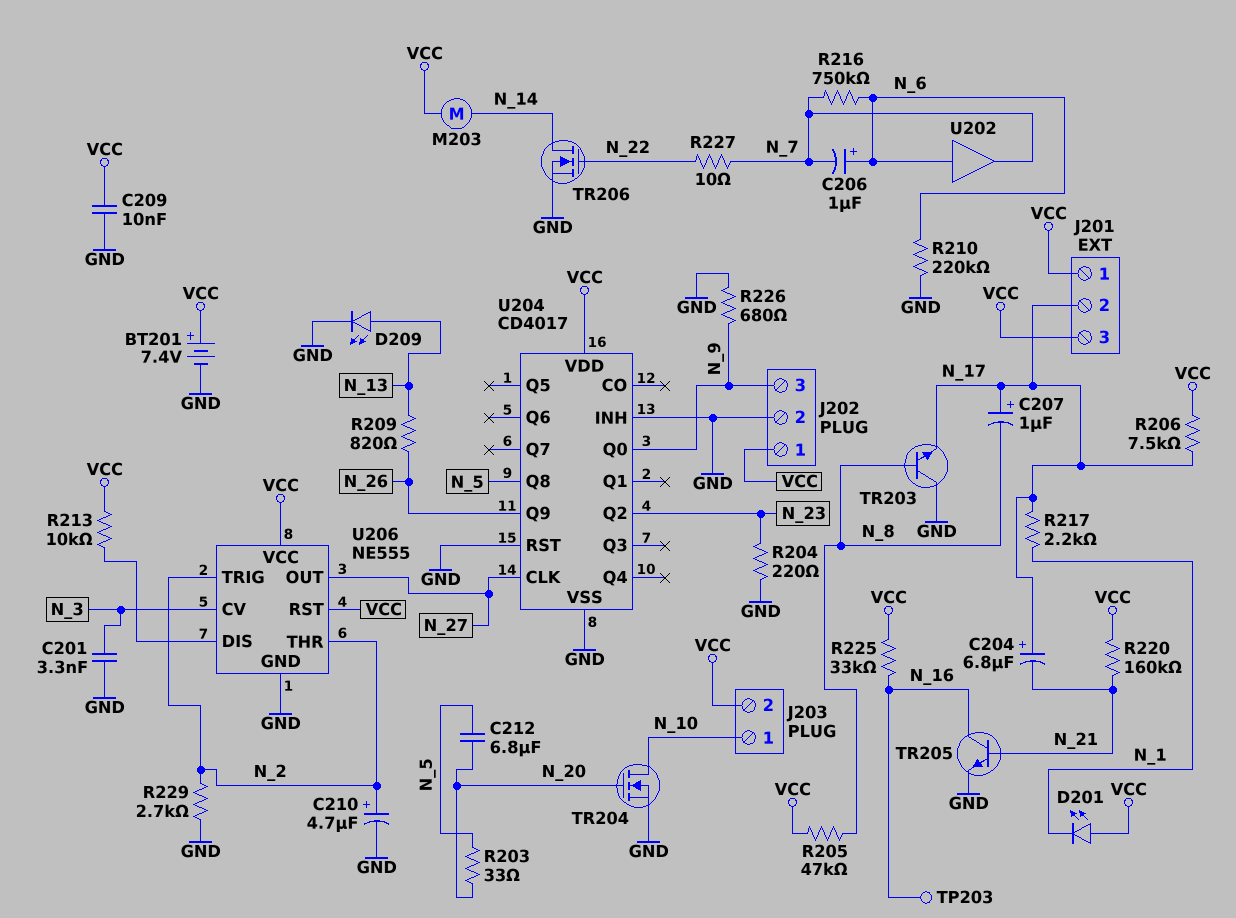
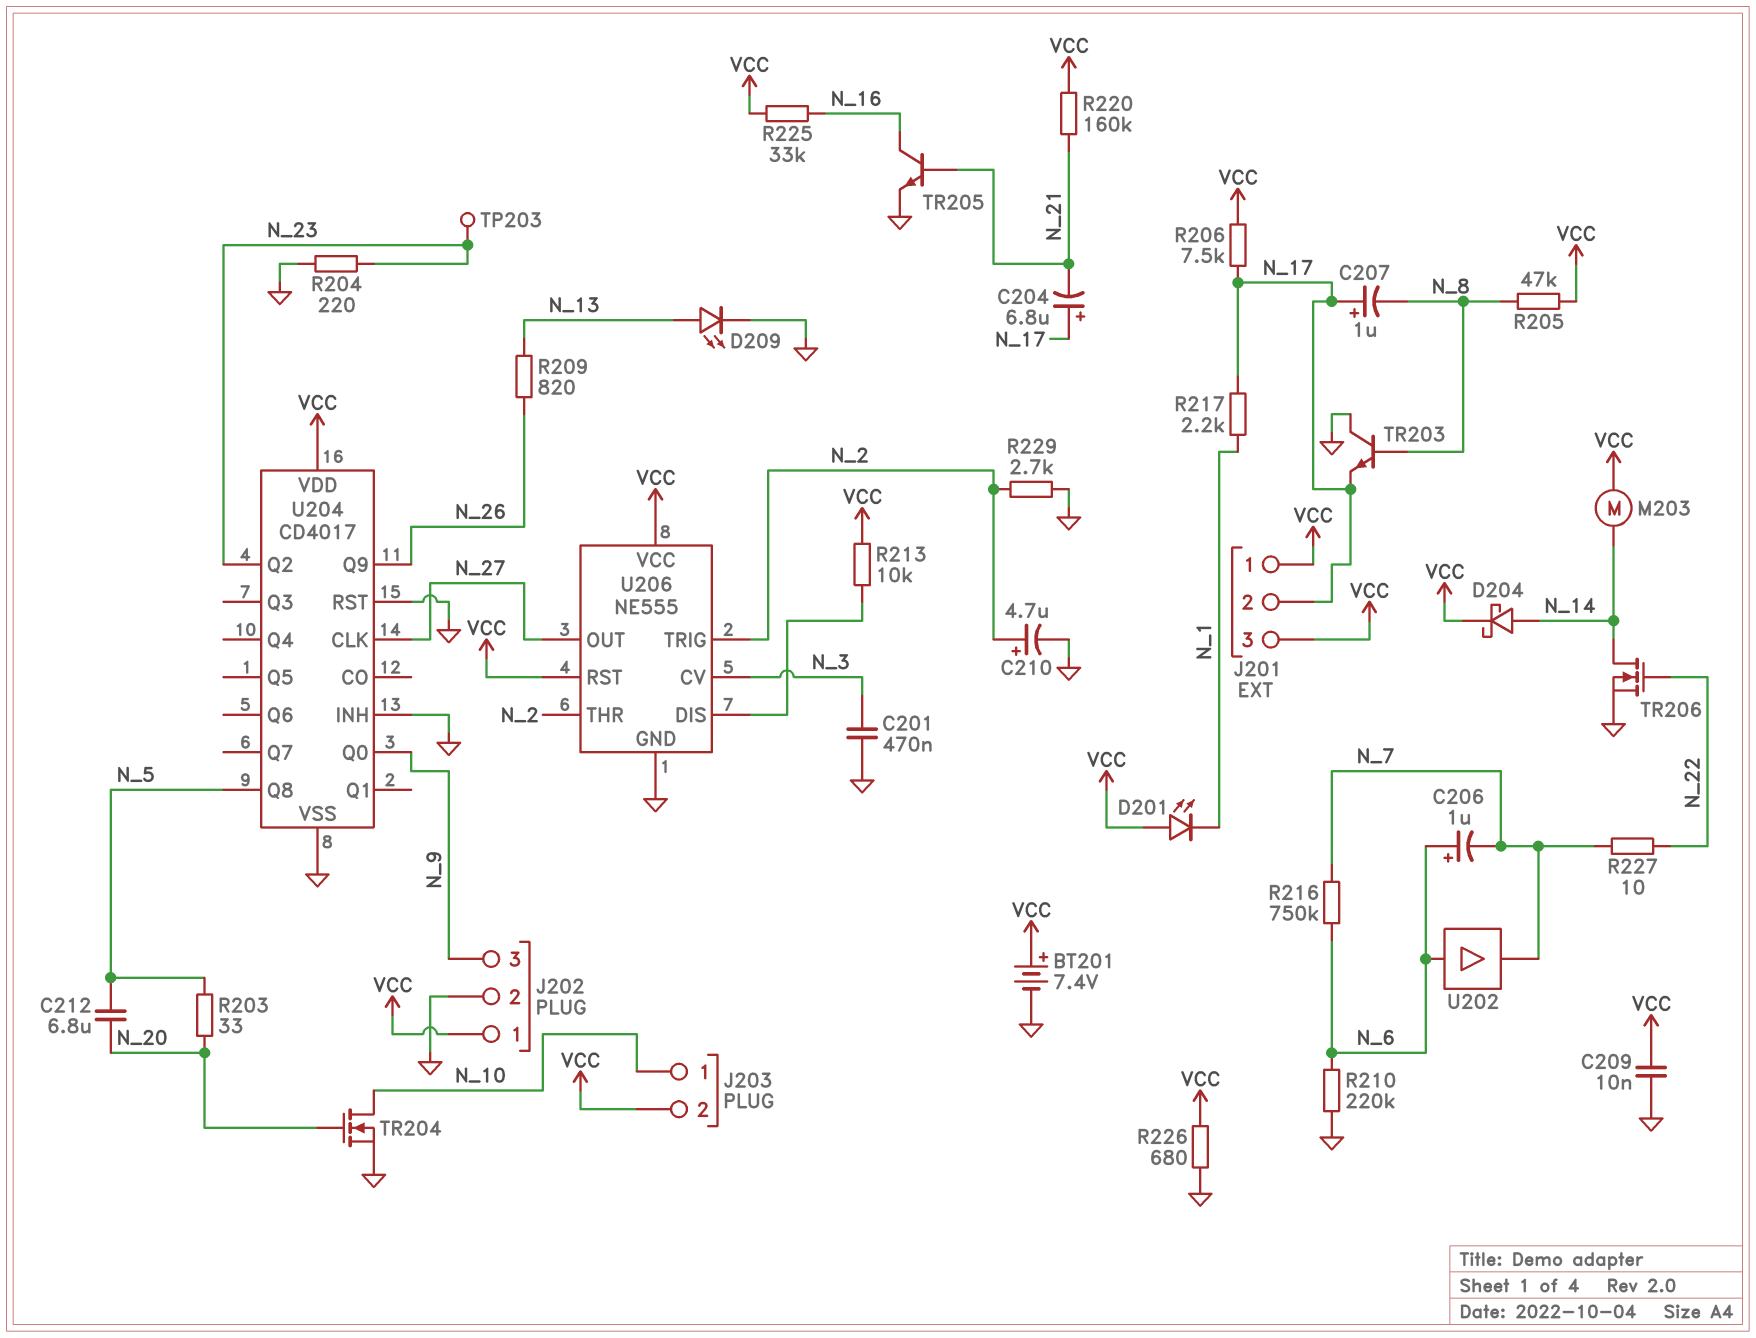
C201: 3.3nF (GND, N_3) -> 470nF (GND, N_3)
D204: none -> schottky (A N_14, K VCC)
R226: 680 (GND, N_9) -> 680 (GND, VCC)
TP203: test point (N_16) -> test point (N_23)

